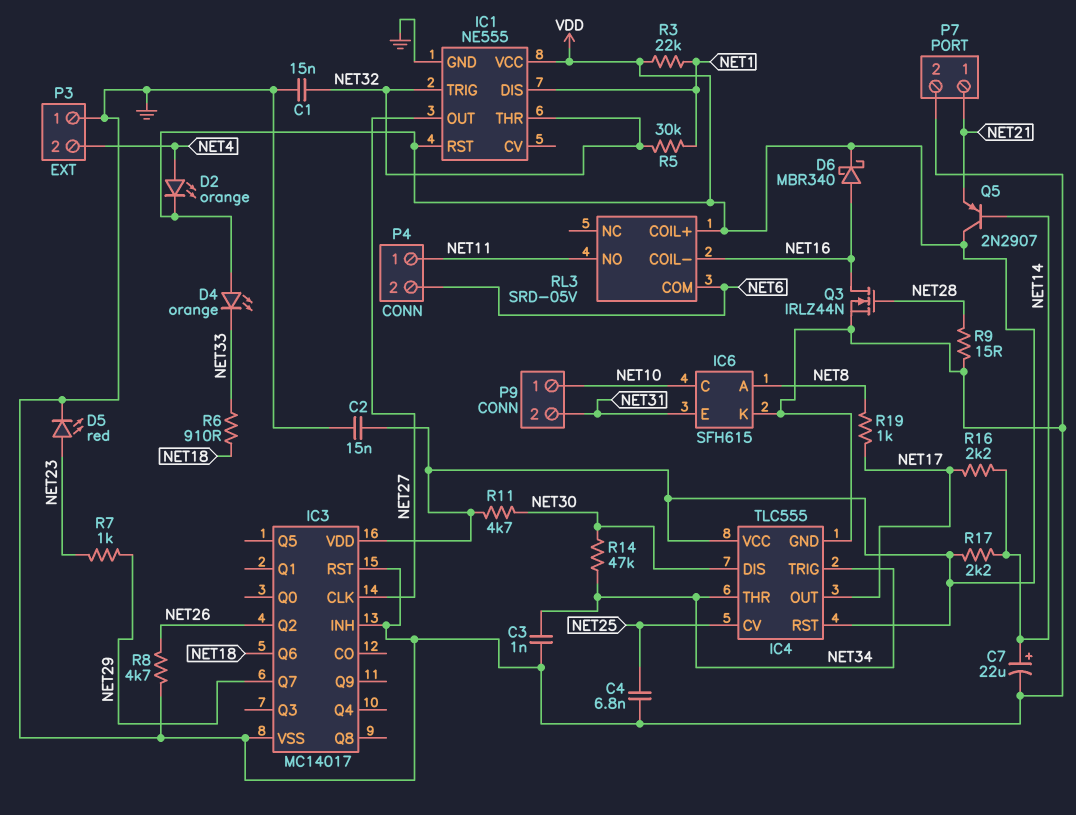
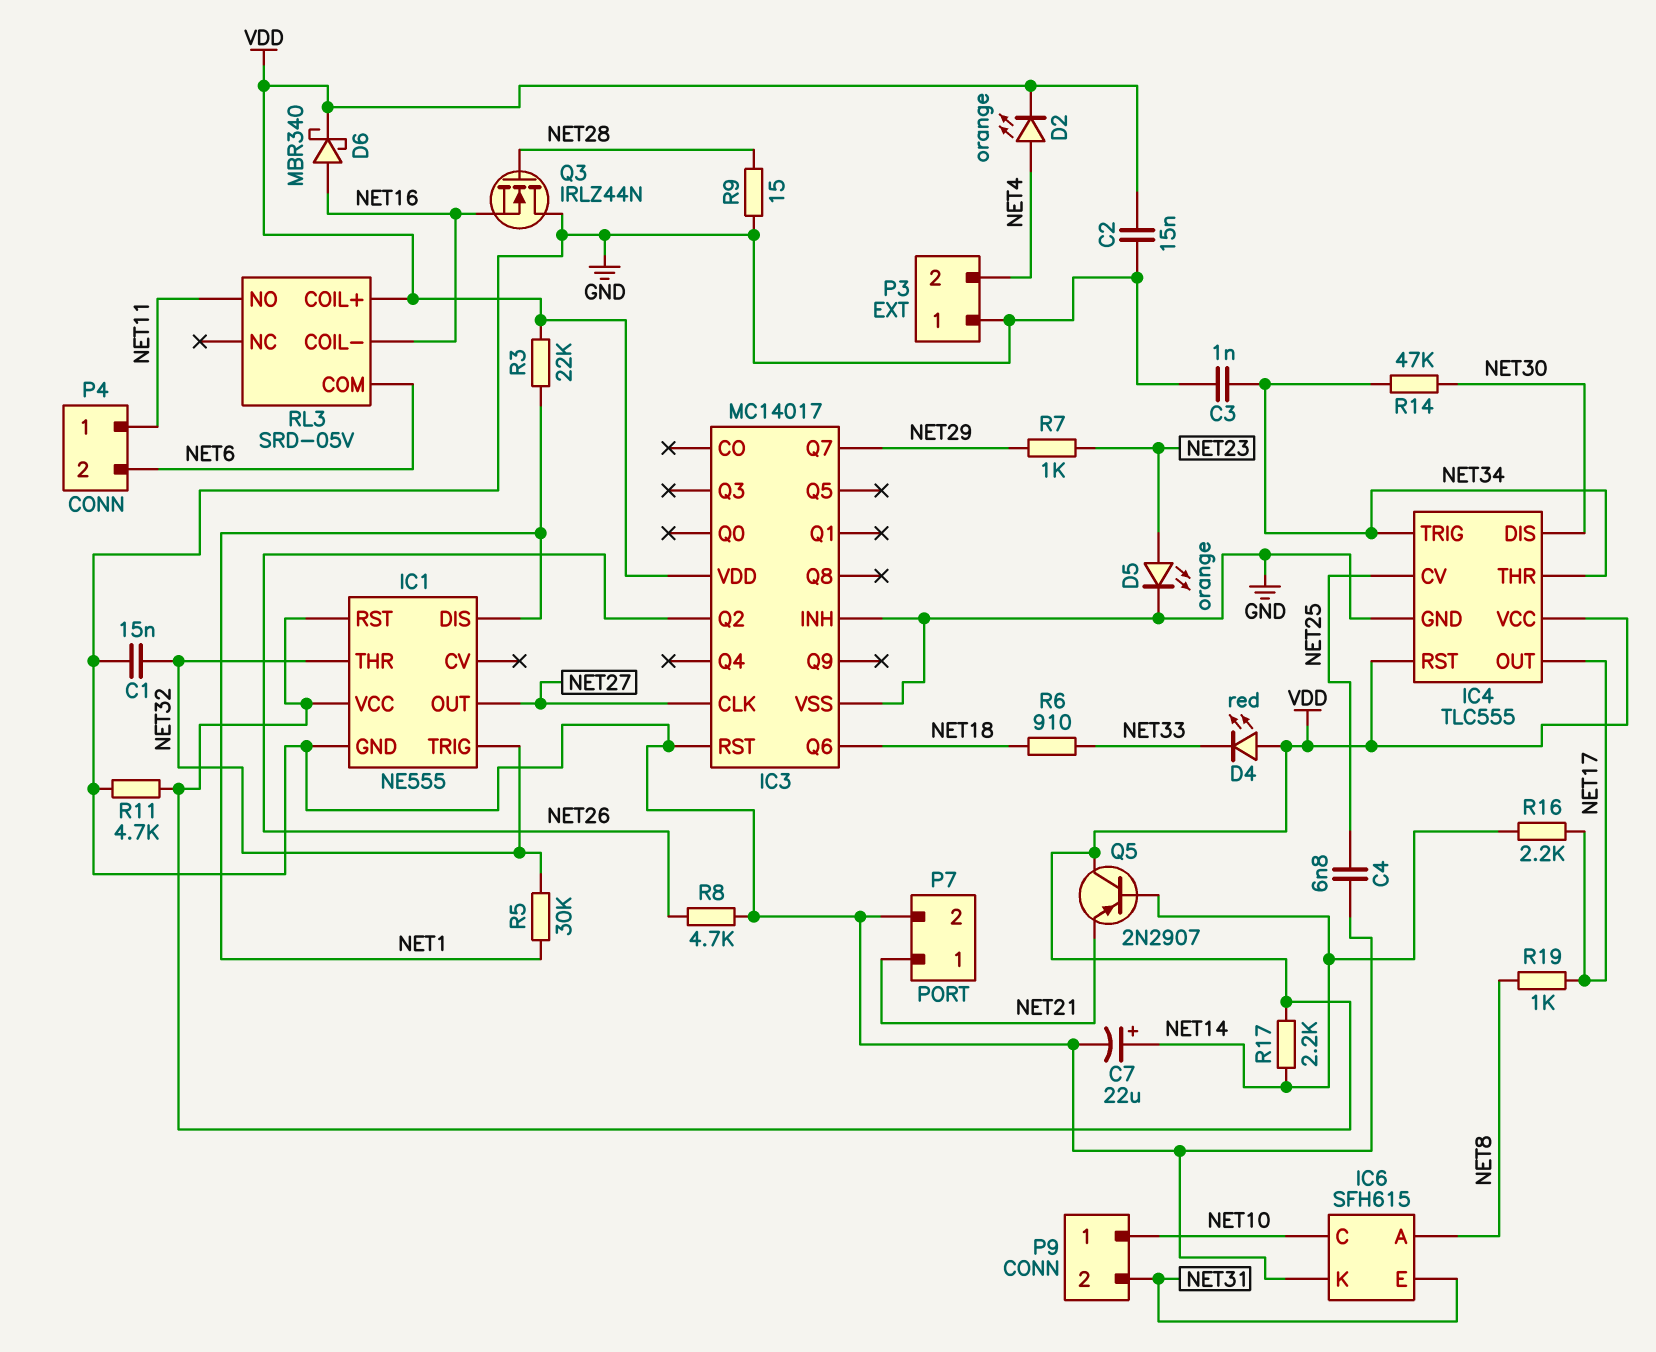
D4: LED orange (A VDD, K NET33) -> LED red (A VDD, K NET33)
D5: LED red (A NET23, K GND) -> LED orange (A NET23, K GND)
Q3: NMOS IRLZ44N (G NET28, D NET16, S GND) -> NMOS IRLZ44N (G NET28, D GND, S NET16)
R11: 4.7k (NET30, VDD) -> 4.7k (GND, VDD)

